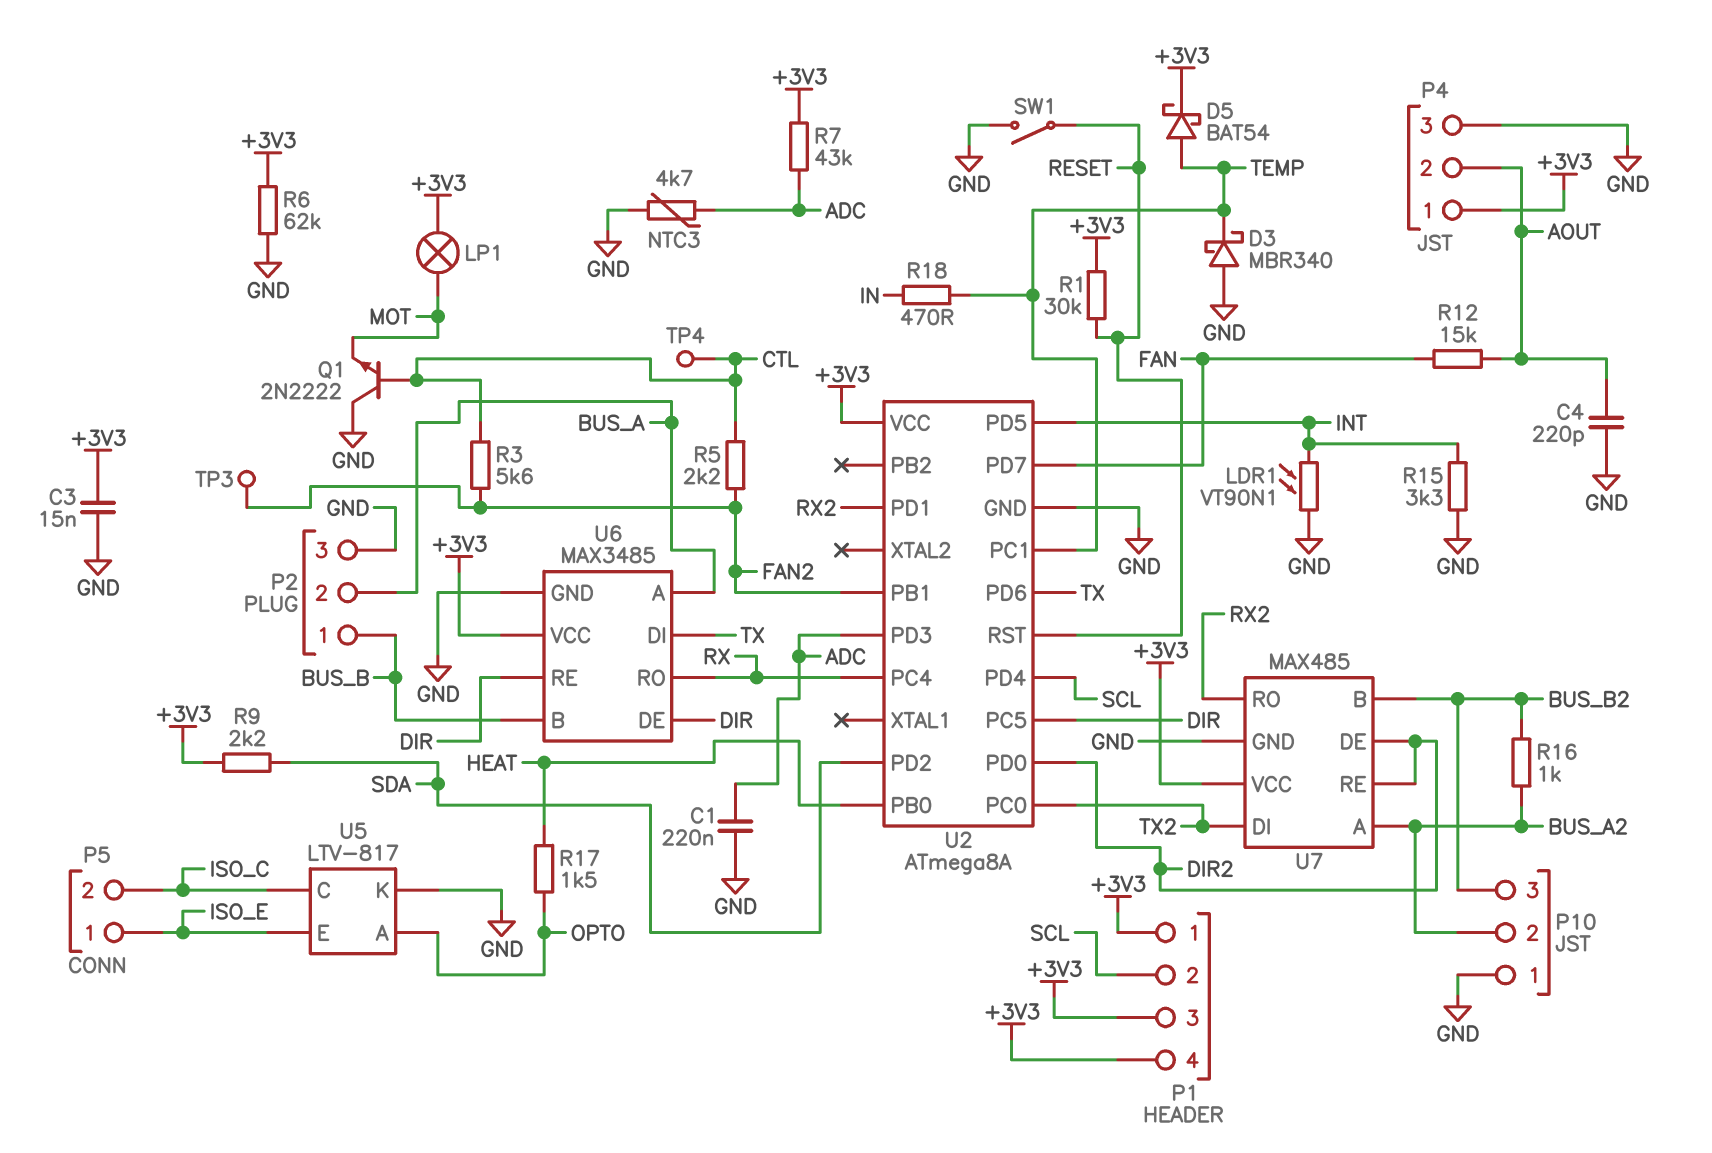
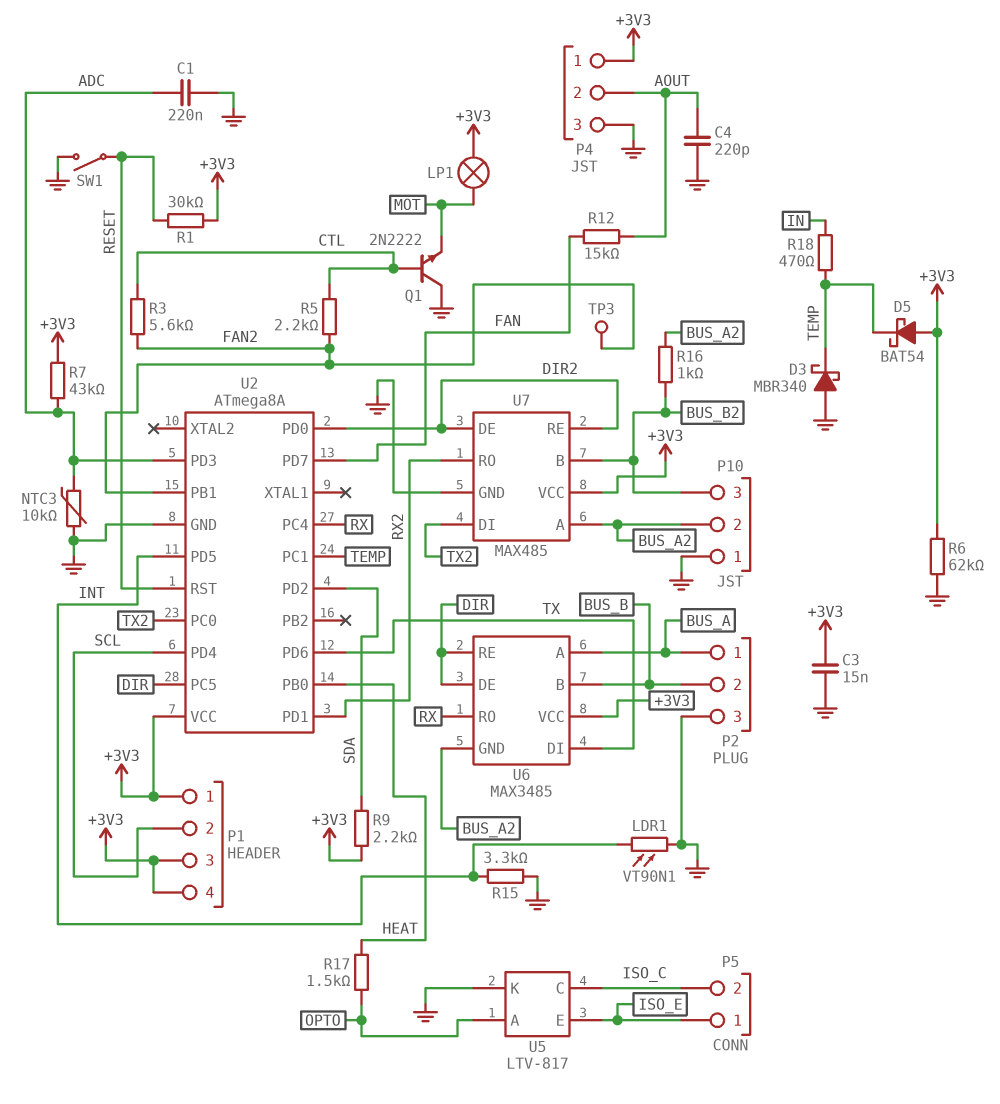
D5: schottky BAT54 (A TEMP, K +3V3) -> schottky BAT54 (A +3V3, K TEMP)
NTC3: 4.7k (ADC, GND) -> 10k (ADC, GND)
P2 pin 1: BUS_B -> BUS_A
P2 pin 2: BUS_A -> BUS_B
TP4: test point (CTL) -> none
U6 pin GND: GND -> BUS_A2

